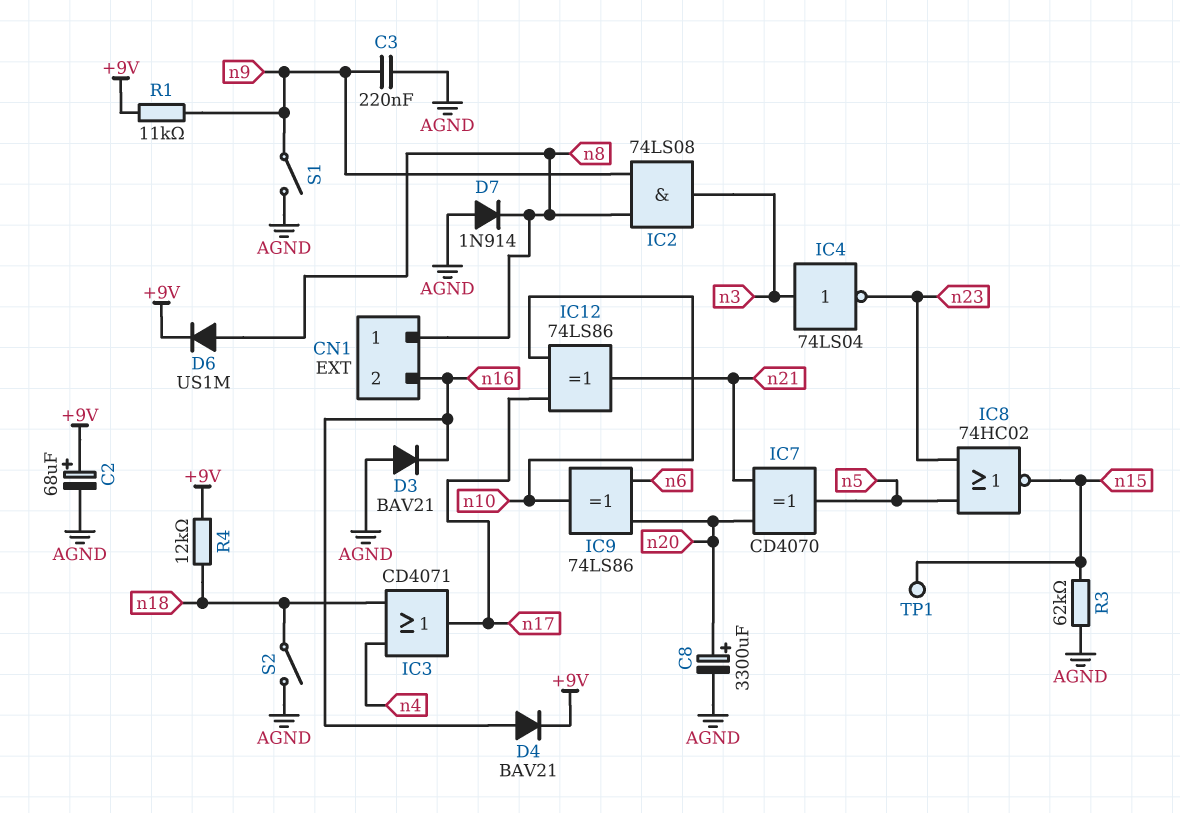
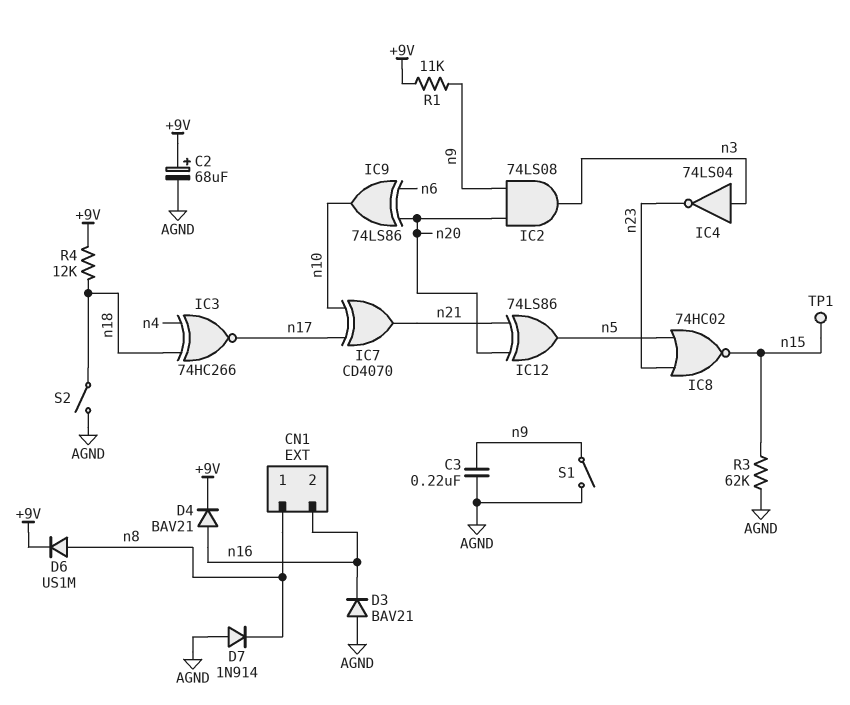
C8: 3300uF (plus n20, minus AGND) -> none
IC2: AND 74LS08 (in n8, in n9, out n3) -> AND 74LS08 (in n9, in n20, out n3)
IC3: OR CD4071 (in n4, in n18, out n17) -> XNOR 74HC266 (in n4, in n18, out n17)
IC7: XOR CD4070 (in n20, in n21, out n5) -> XOR CD4070 (in n10, in n17, out n21)
IC12: XOR 74LS86 (in n10, in n17, out n21) -> XOR 74LS86 (in n20, in n21, out n5)

